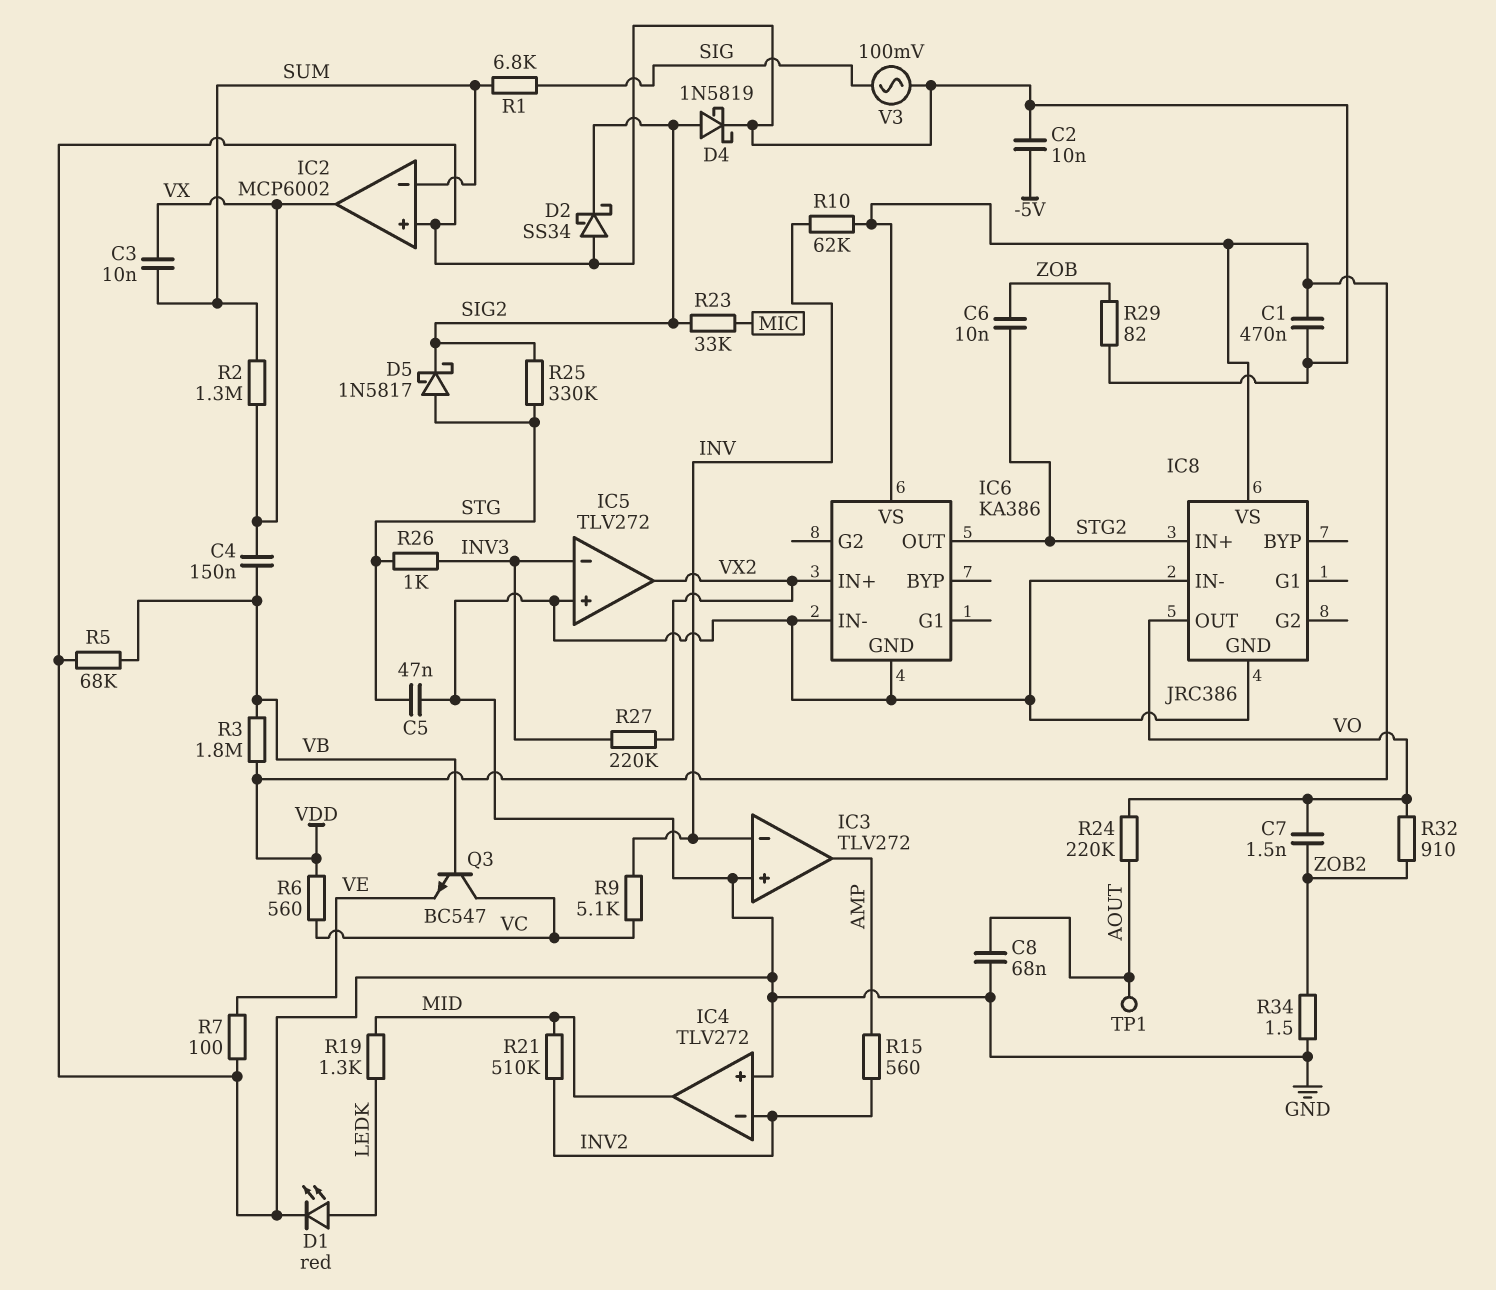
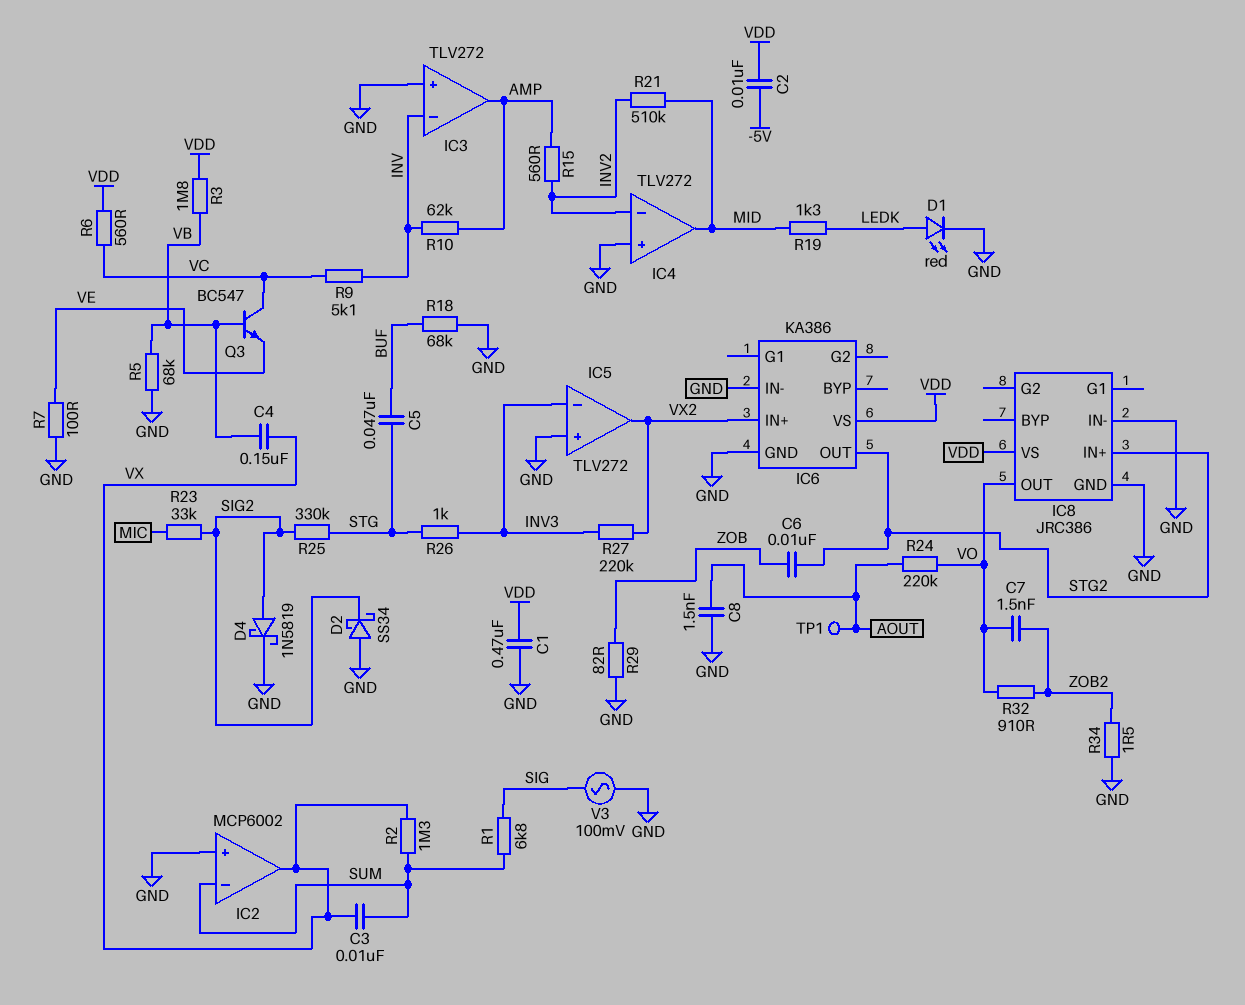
C2: 10nF (-5V, GND) -> 10nF (-5V, VDD)
C5: 47nF (GND, STG) -> 47nF (BUF, STG)
C8: 68nF (AOUT, GND) -> 1.5nF (AOUT, GND)
D5: schottky 1N5817 (A STG, K SIG2) -> none
R10: 62k (INV, VDD) -> 62k (AMP, INV)
R18: none -> 68k (BUF, GND)

